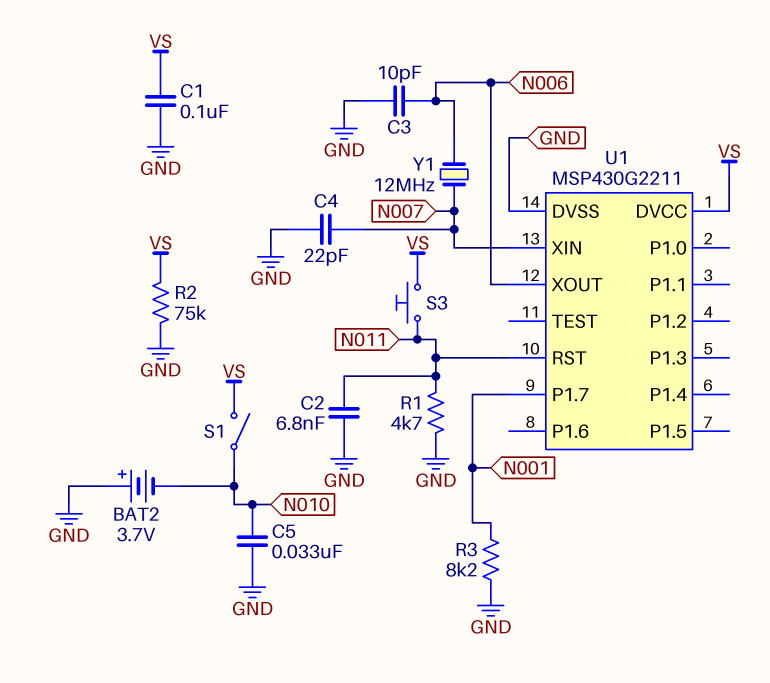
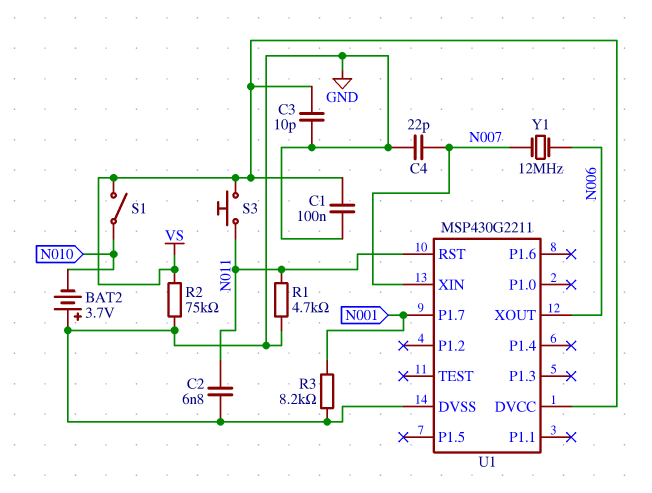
C3: 10pF (GND, N006) -> 10pF (GND, VS)
C5: 33nF (GND, N010) -> none

